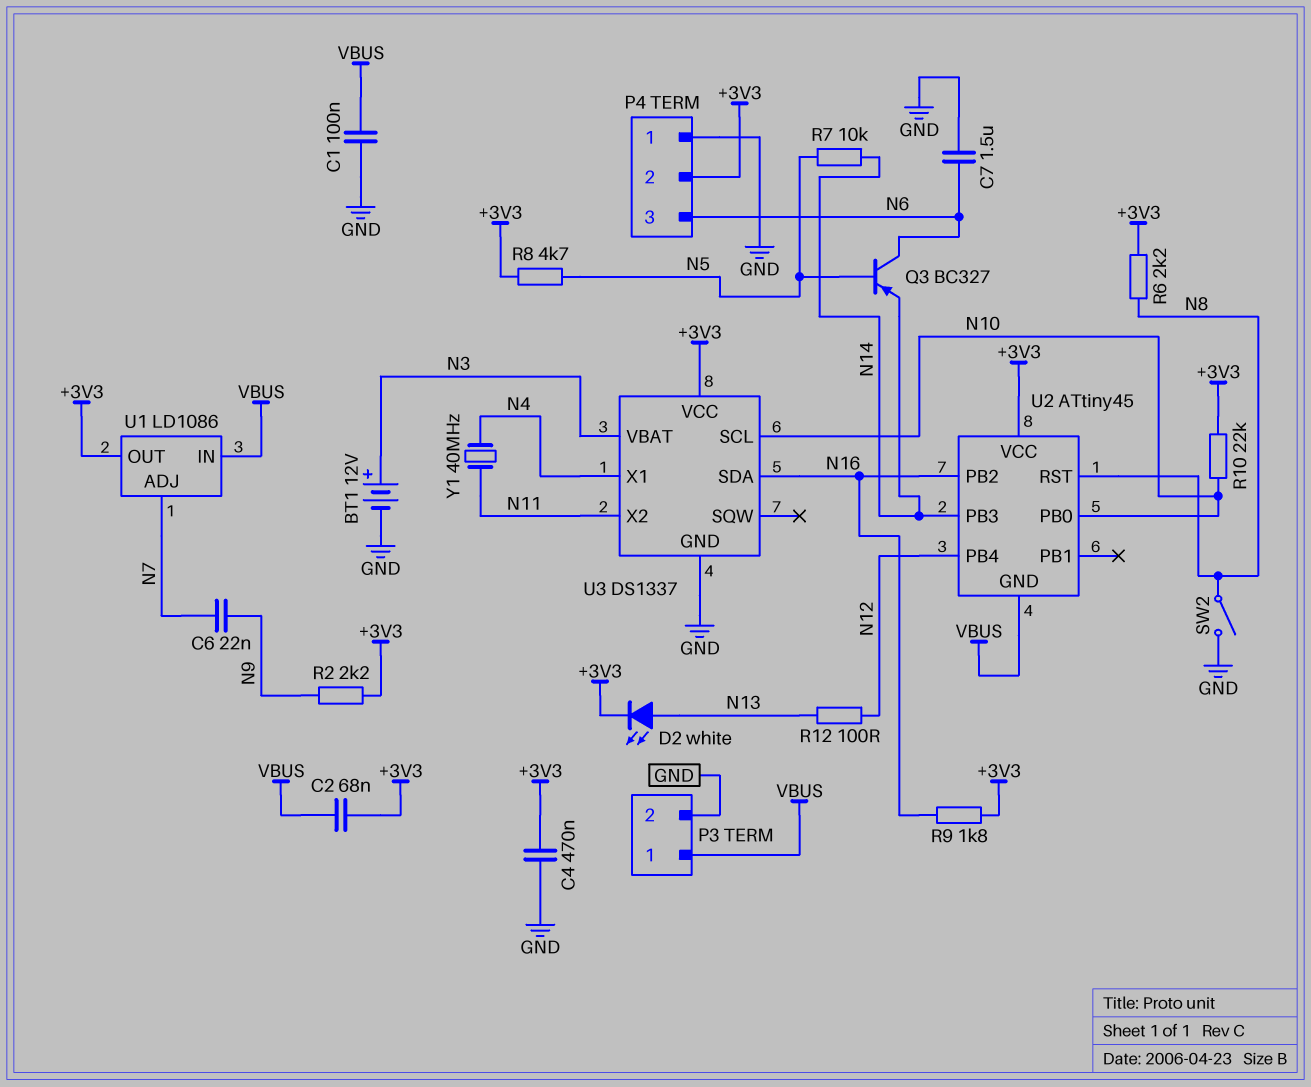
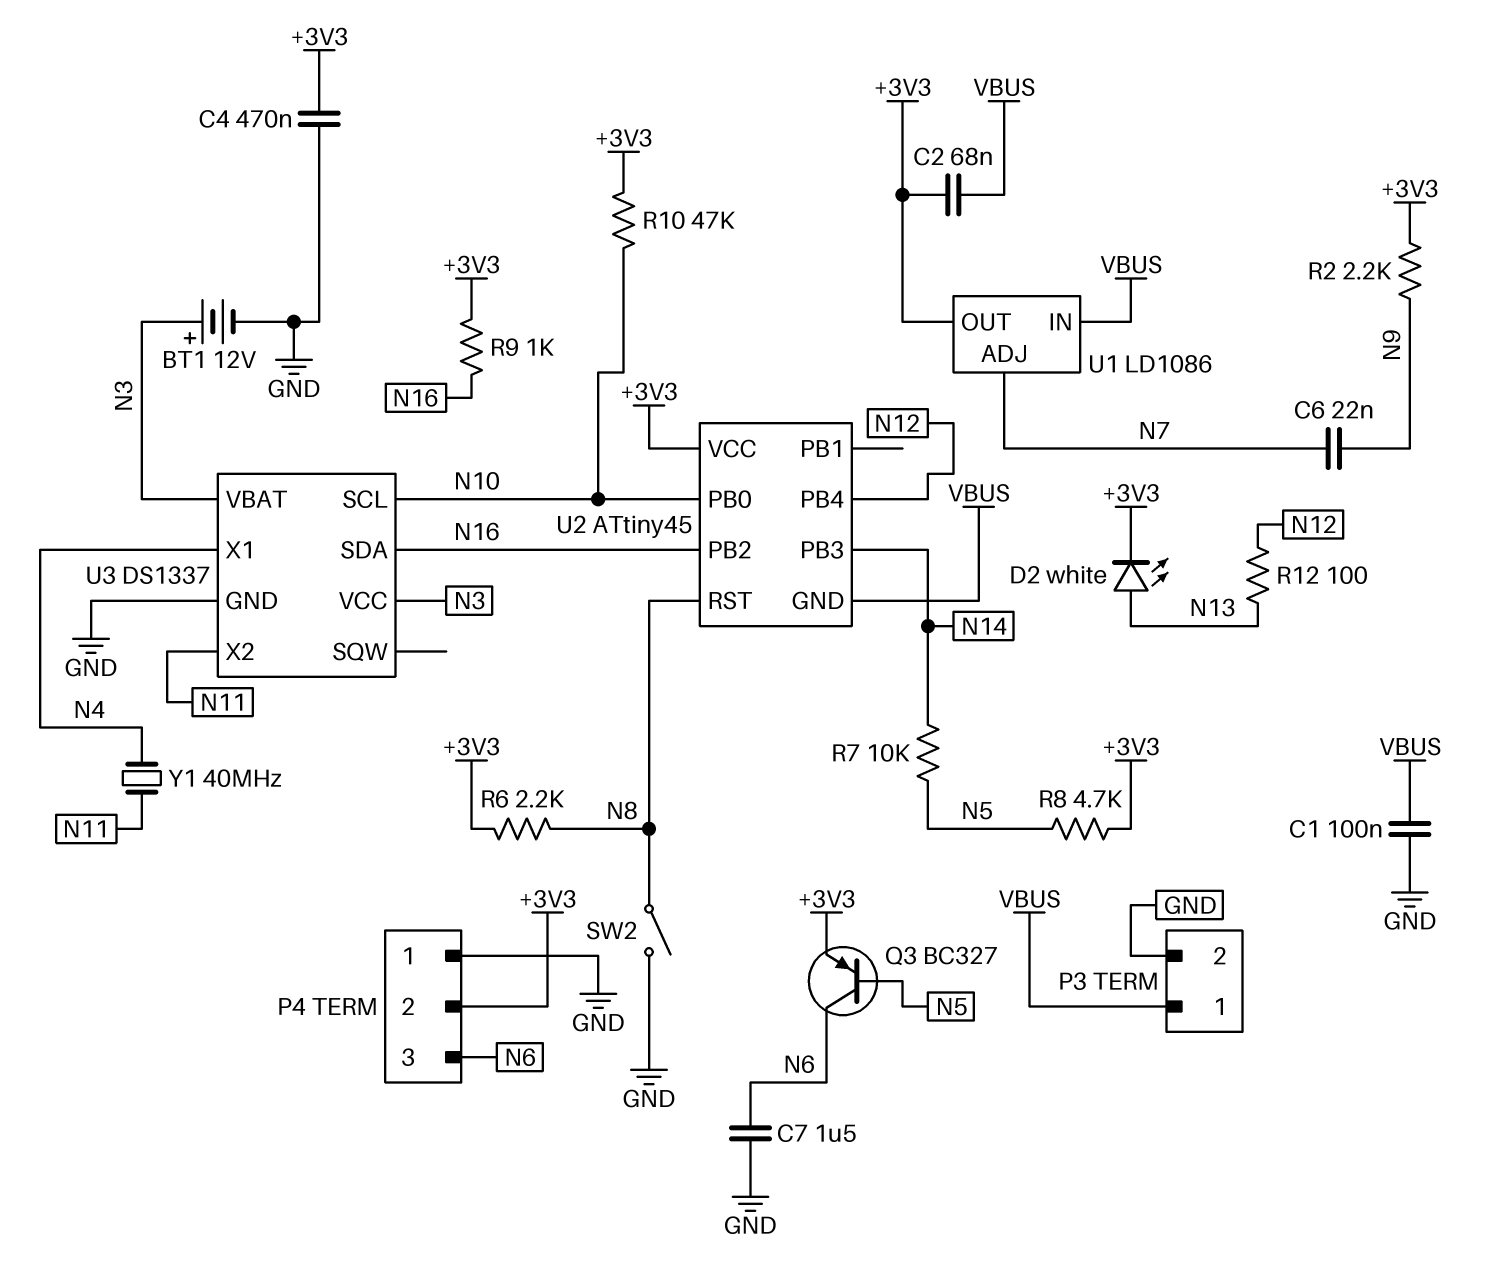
Q3: PNP BC327 (B N5, C N6, E N14) -> PNP BC327 (B N5, C N6, E +3V3)
R9: 1.8k (+3V3, N16) -> 1k (+3V3, N16)
R10: 22k (+3V3, N10) -> 47k (+3V3, N10)
U3 pin VCC: +3V3 -> N3

